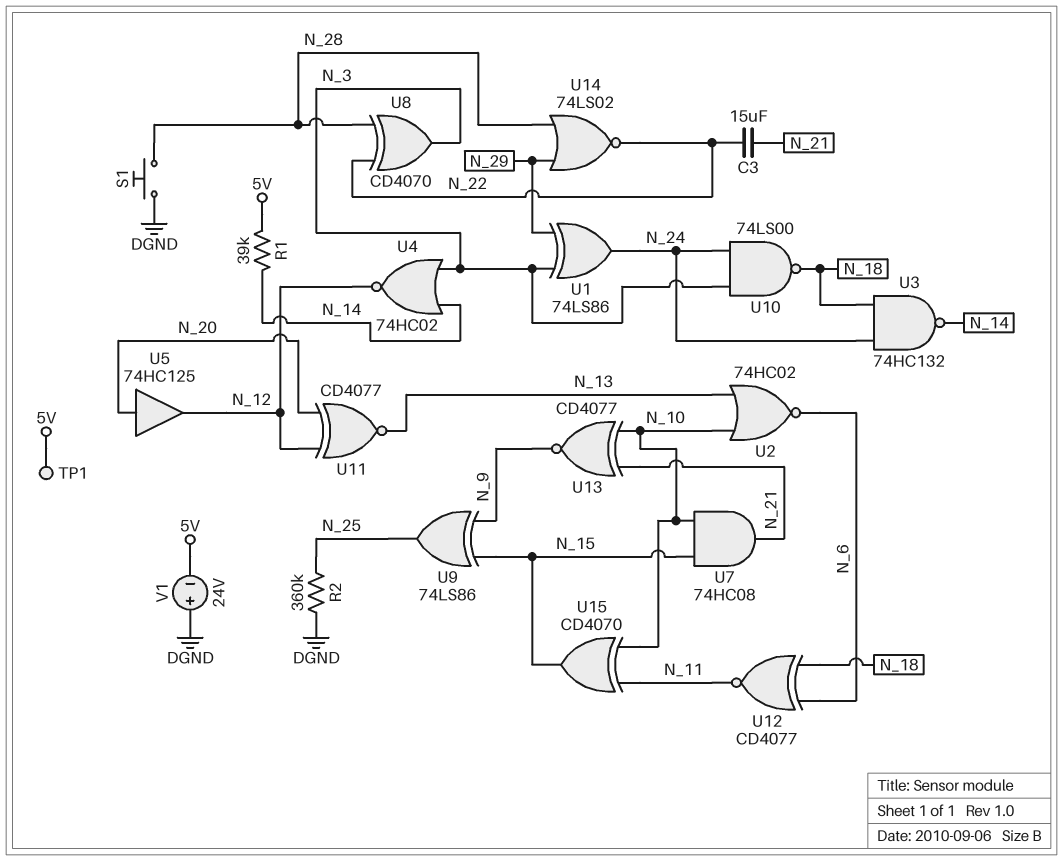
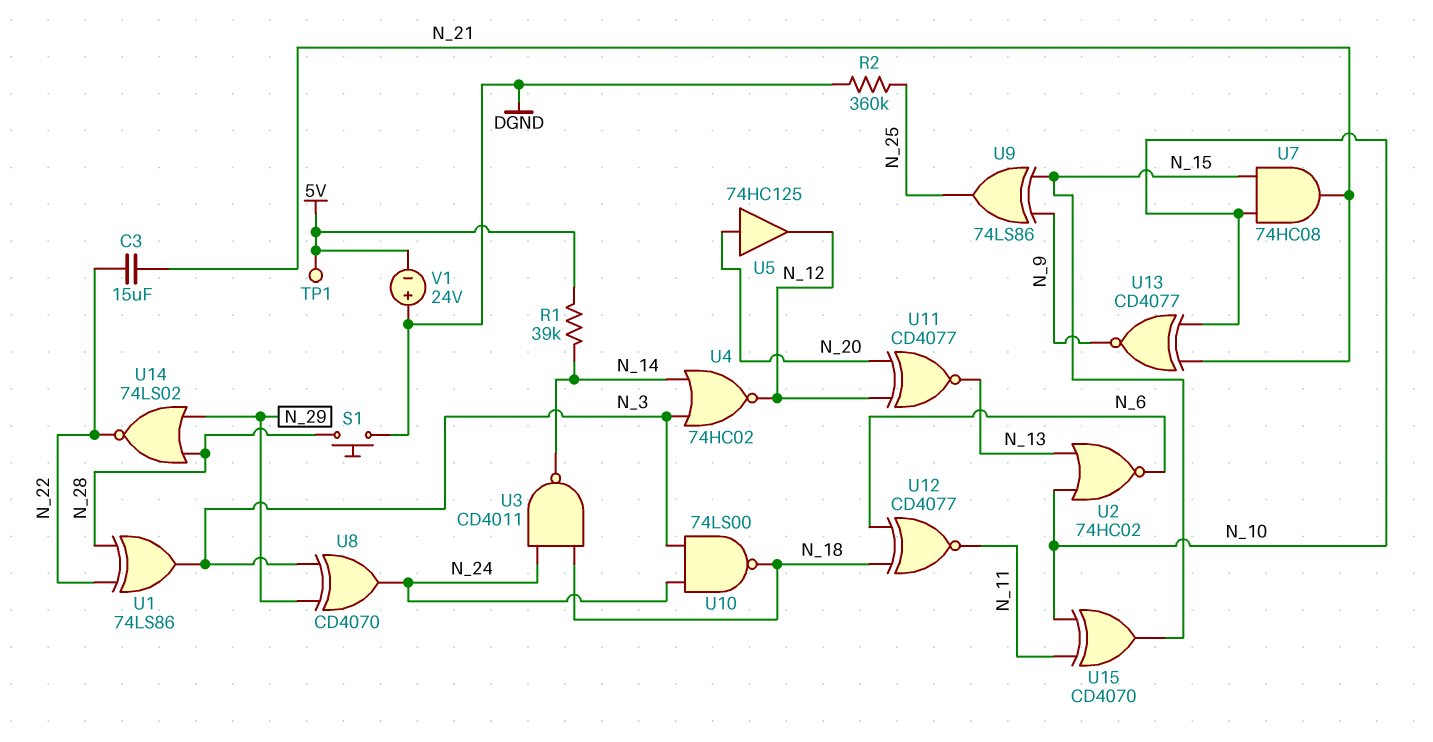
U1: XOR 74LS86 (in N_3, in N_29, out N_24) -> XOR 74LS86 (in N_22, in N_28, out N_3)
U3: NAND 74HC132 (in N_18, in N_24, out N_14) -> NAND CD4011 (in N_18, in N_24, out N_14)
U8: XOR CD4070 (in N_22, in N_28, out N_3) -> XOR CD4070 (in N_3, in N_29, out N_24)

